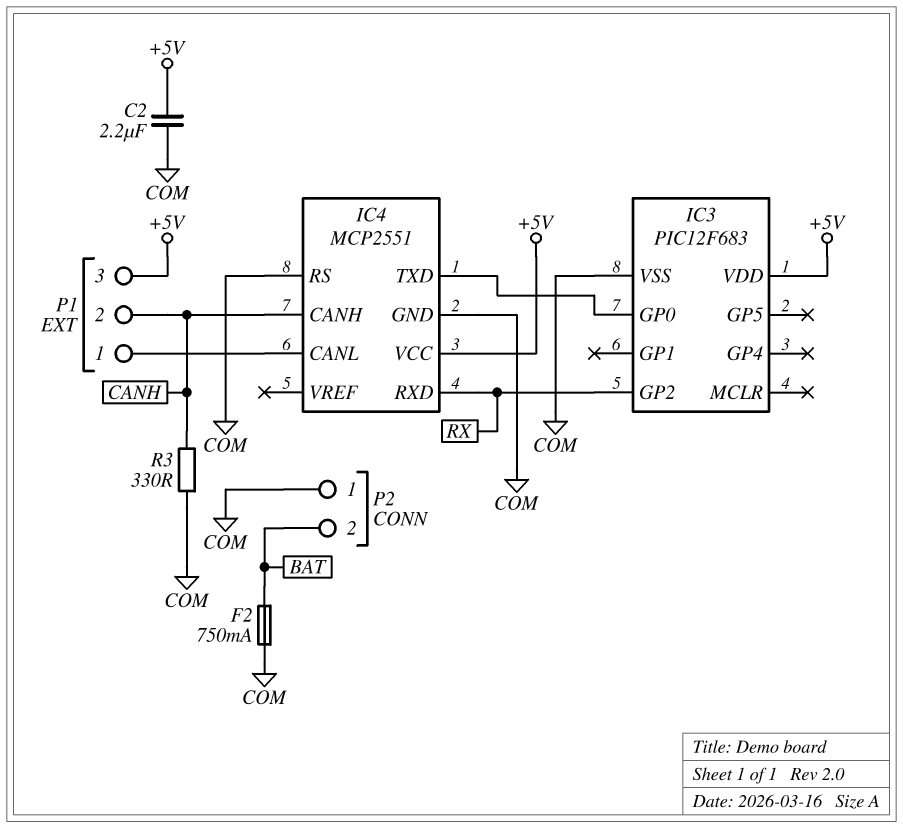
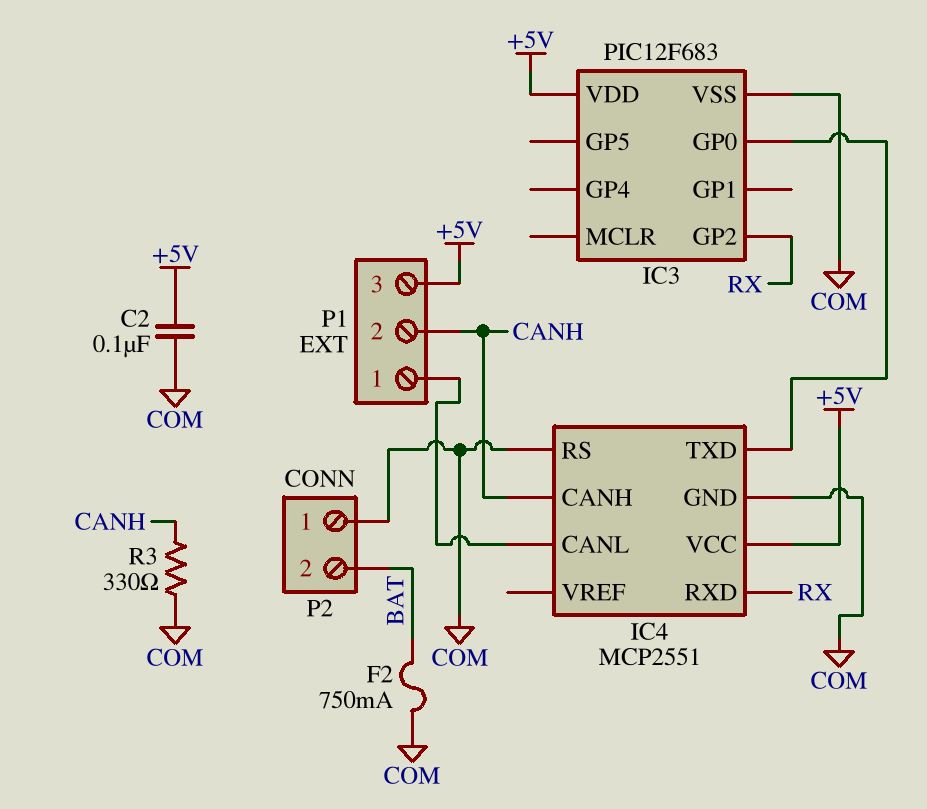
C2: 2.2uF (+5V, COM) -> 100nF (+5V, COM)

